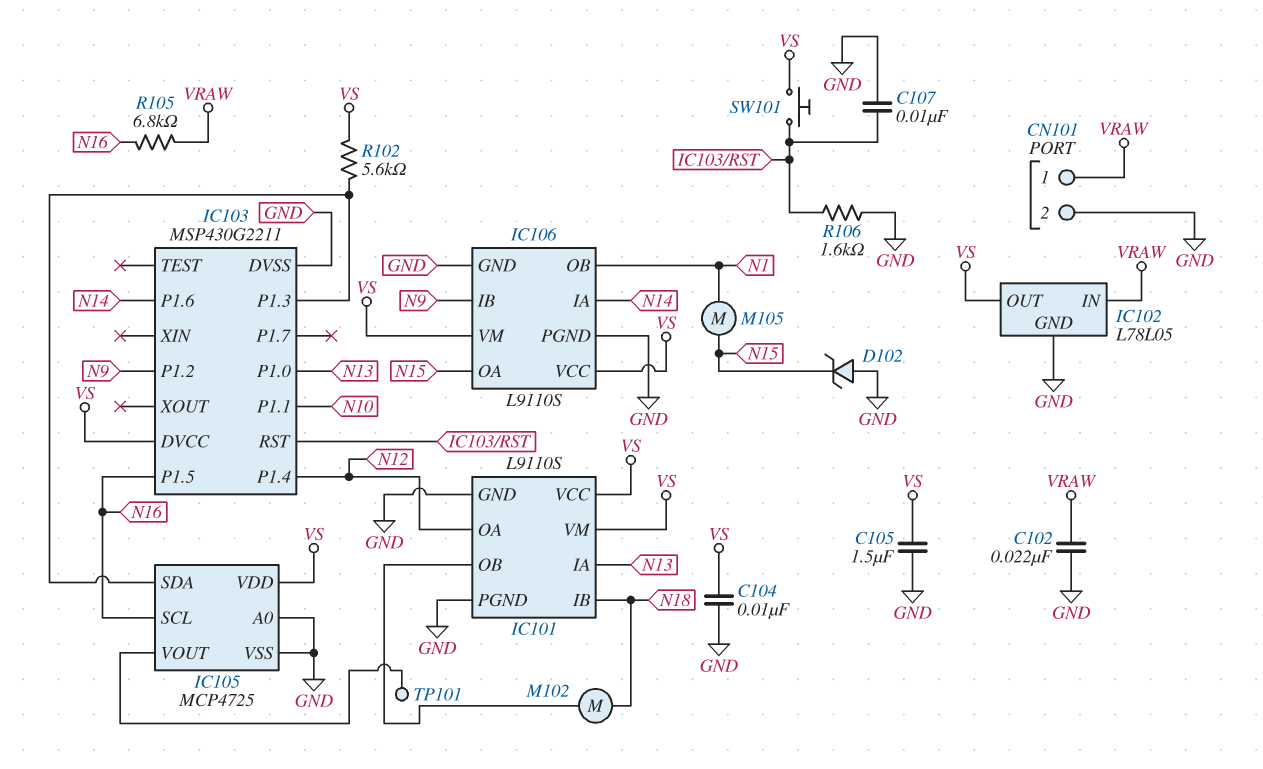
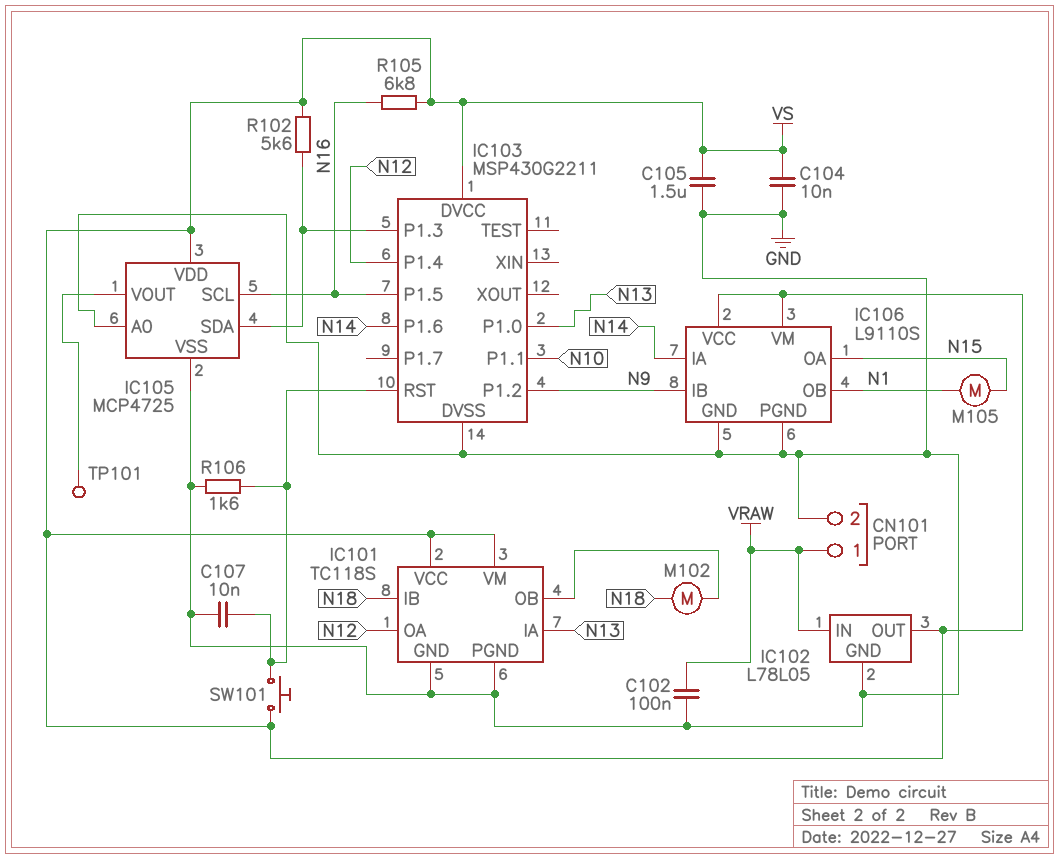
C102: 22nF (GND, VRAW) -> 100nF (GND, VRAW)
D102: zener (A GND, K N15) -> none
IC101: L9110S -> TC118S
R105: 6.8k (N16, VRAW) -> 6.8k (N16, VS)

